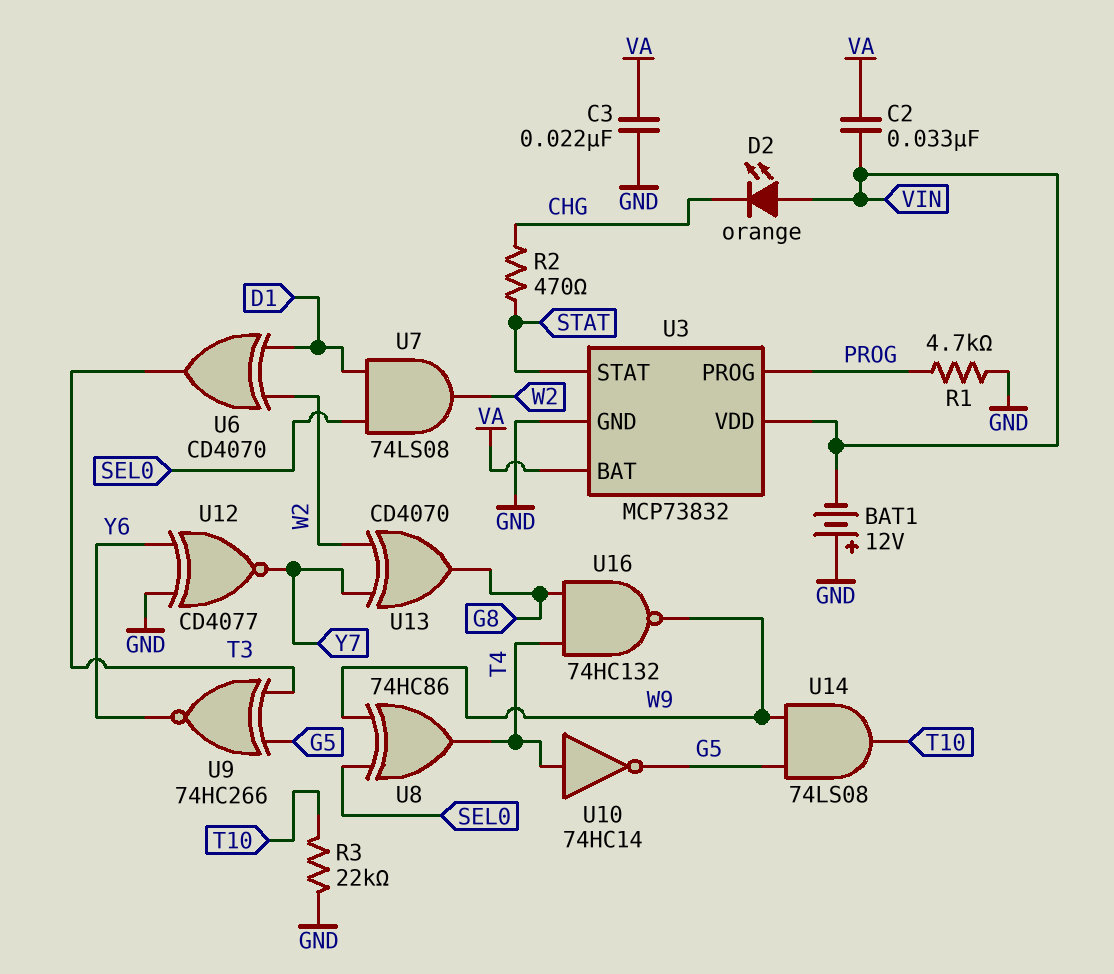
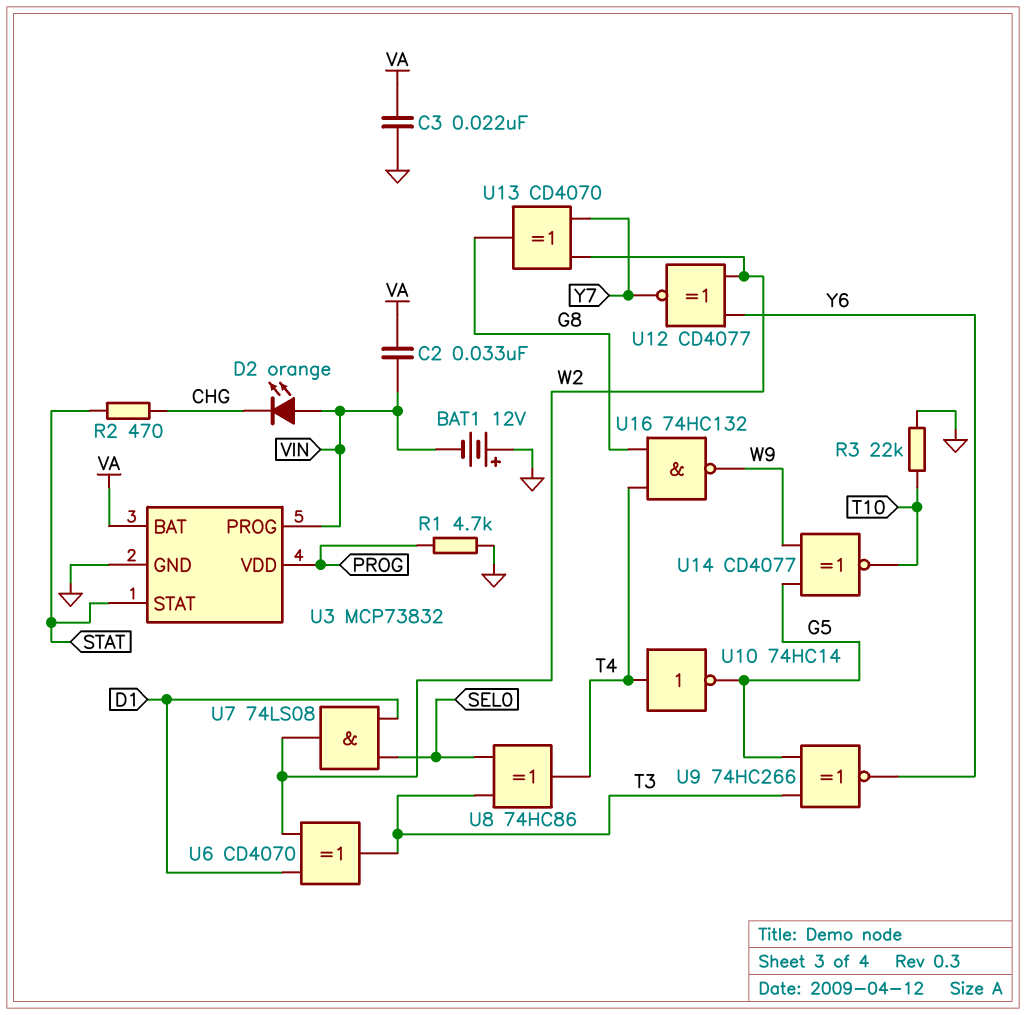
U3 pin PROG: PROG -> VIN
U3 pin VDD: VIN -> PROG
U8: XOR 74HC86 (in SEL0, in W9, out T4) -> XOR 74HC86 (in SEL0, in T3, out T4)
U12: XNOR CD4077 (in GND, in Y6, out Y7) -> XNOR CD4077 (in W2, in Y6, out Y7)
U14: AND 74LS08 (in G5, in W9, out T10) -> XNOR CD4077 (in G5, in W9, out T10)

